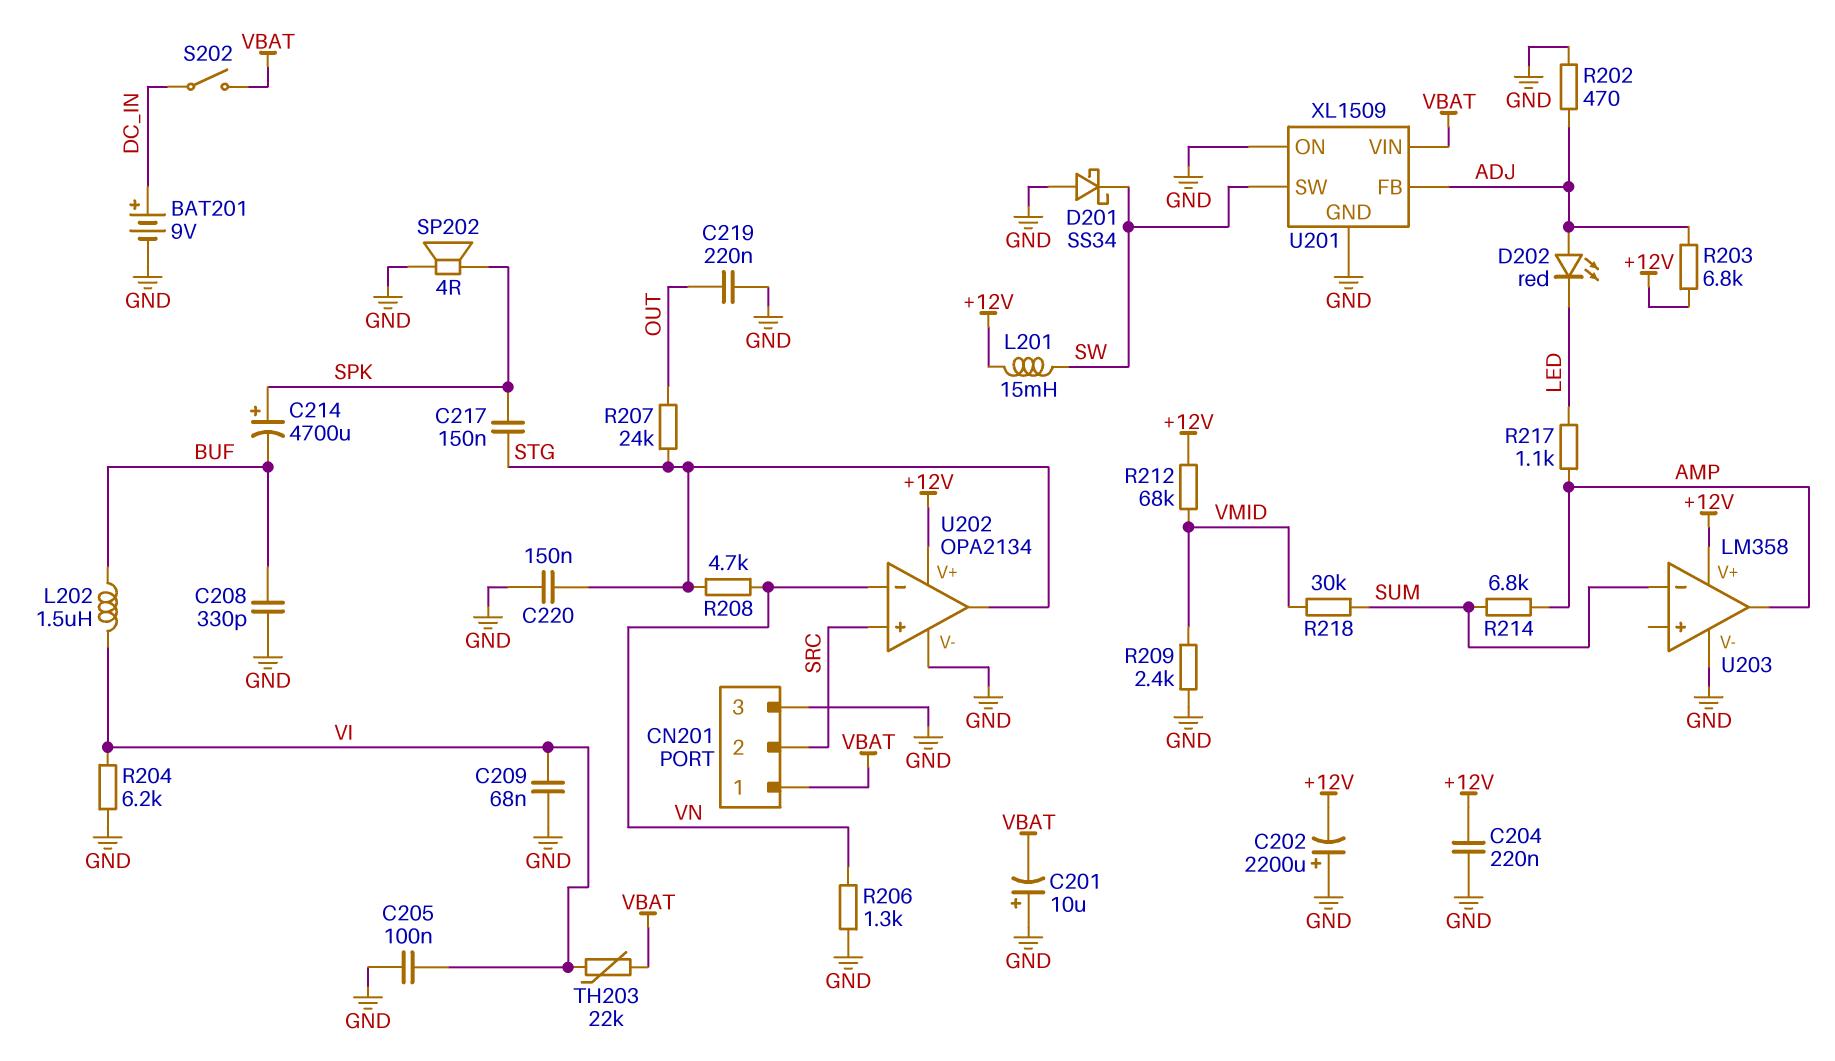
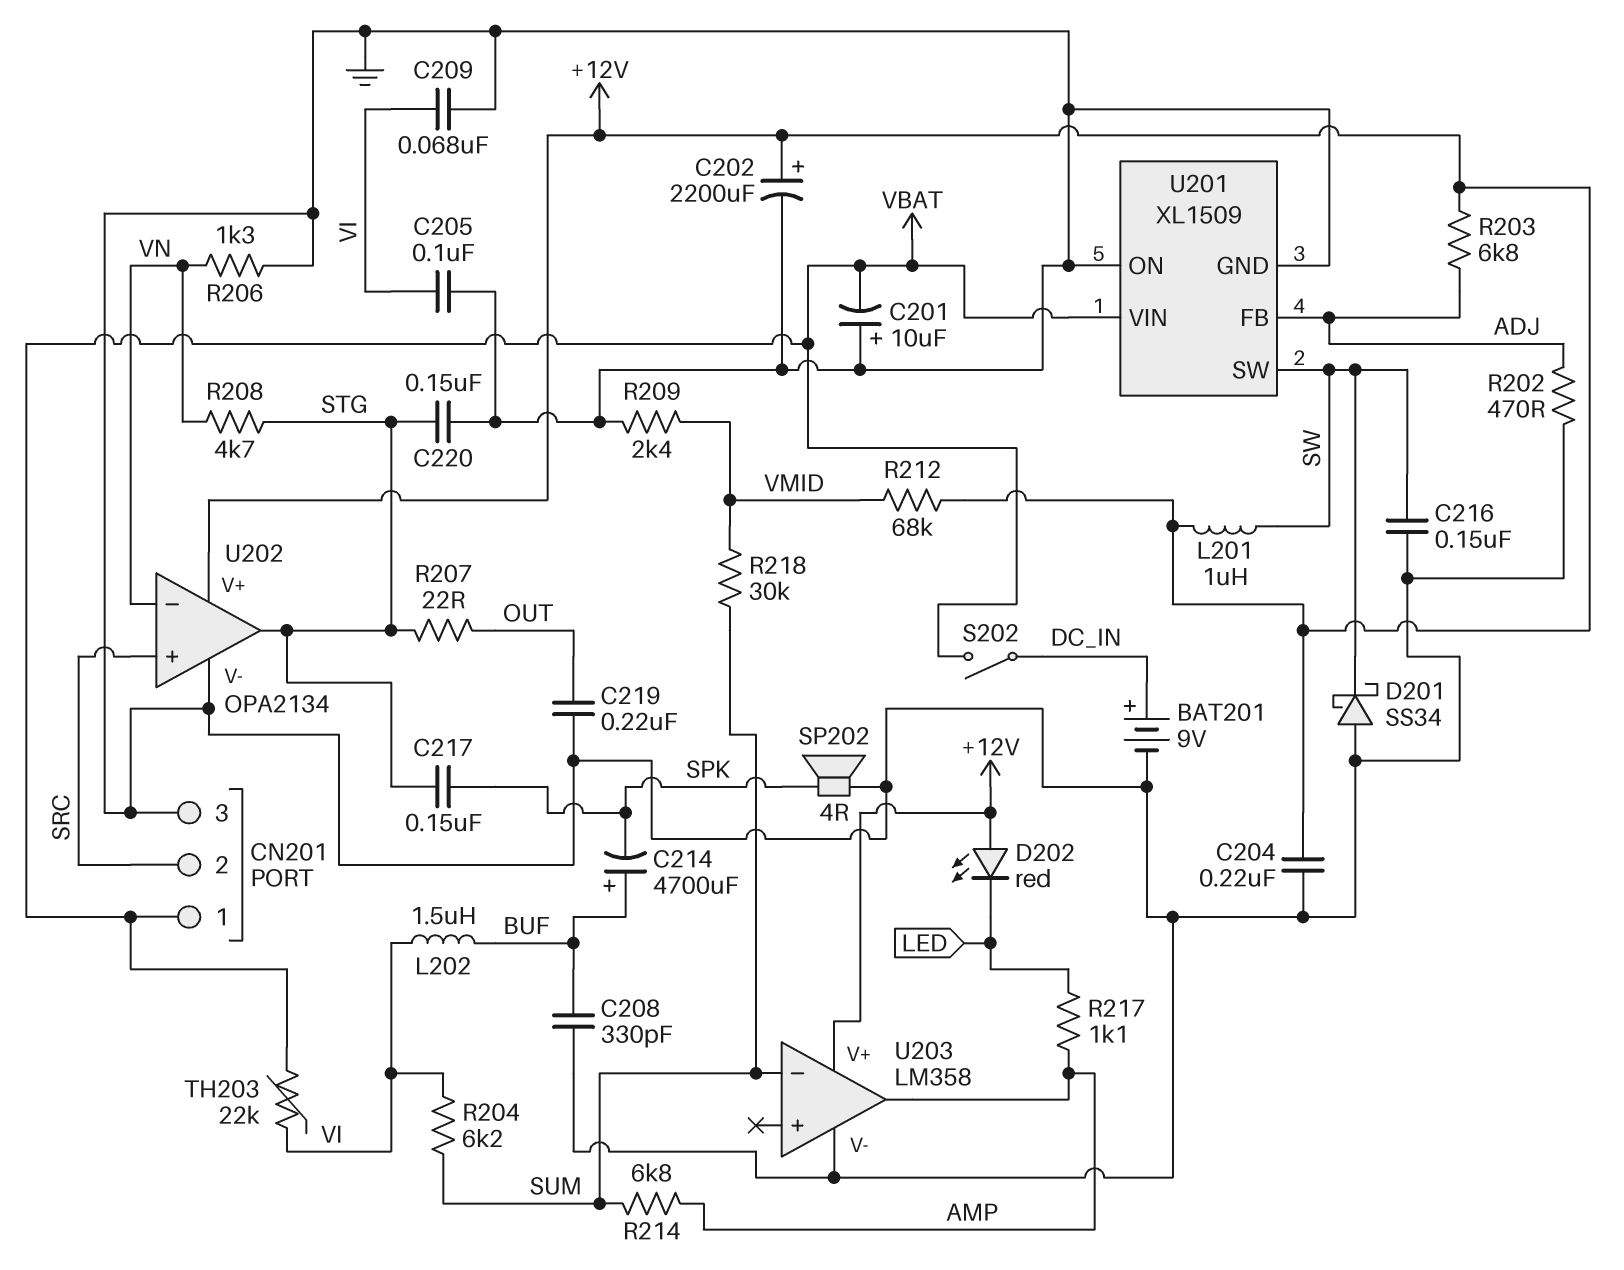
C202: 2200uF (plus GND, minus +12V) -> 2200uF (plus +12V, minus GND)
C214: 4700uF (plus SPK, minus BUF) -> 4700uF (plus BUF, minus SPK)
C216: none -> 150nF (GND, SW)
D202: LED red (A ADJ, K LED) -> LED red (A +12V, K LED)
L201: 15mH (+12V, SW) -> 1uH (+12V, SW)
R204: 6.2k (GND, VI) -> 6.2k (SUM, VI)
R207: 24k (OUT, STG) -> 22 (OUT, STG)

